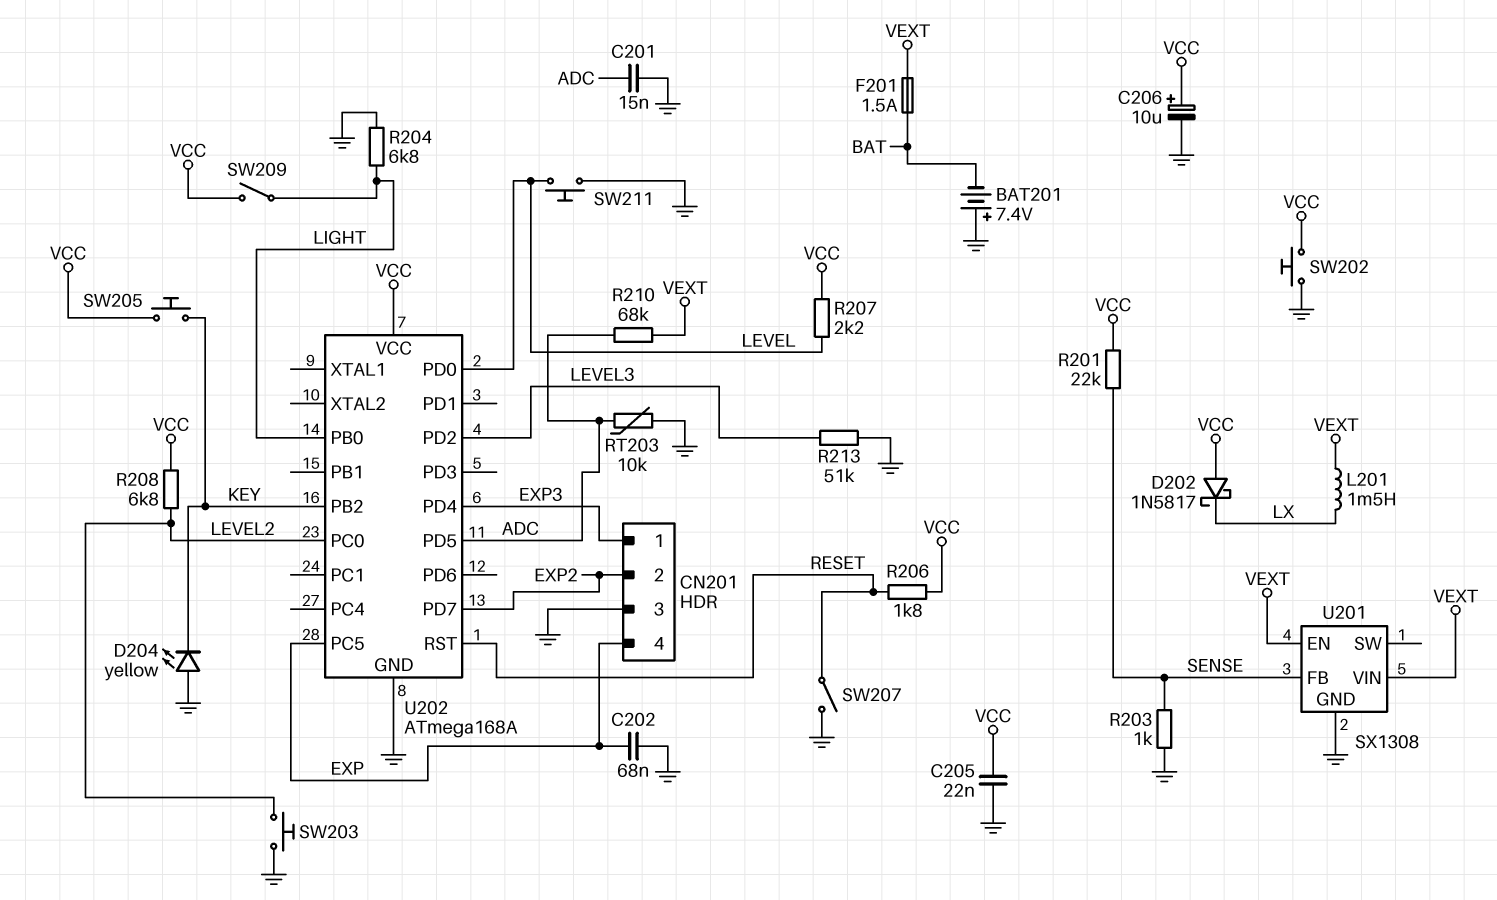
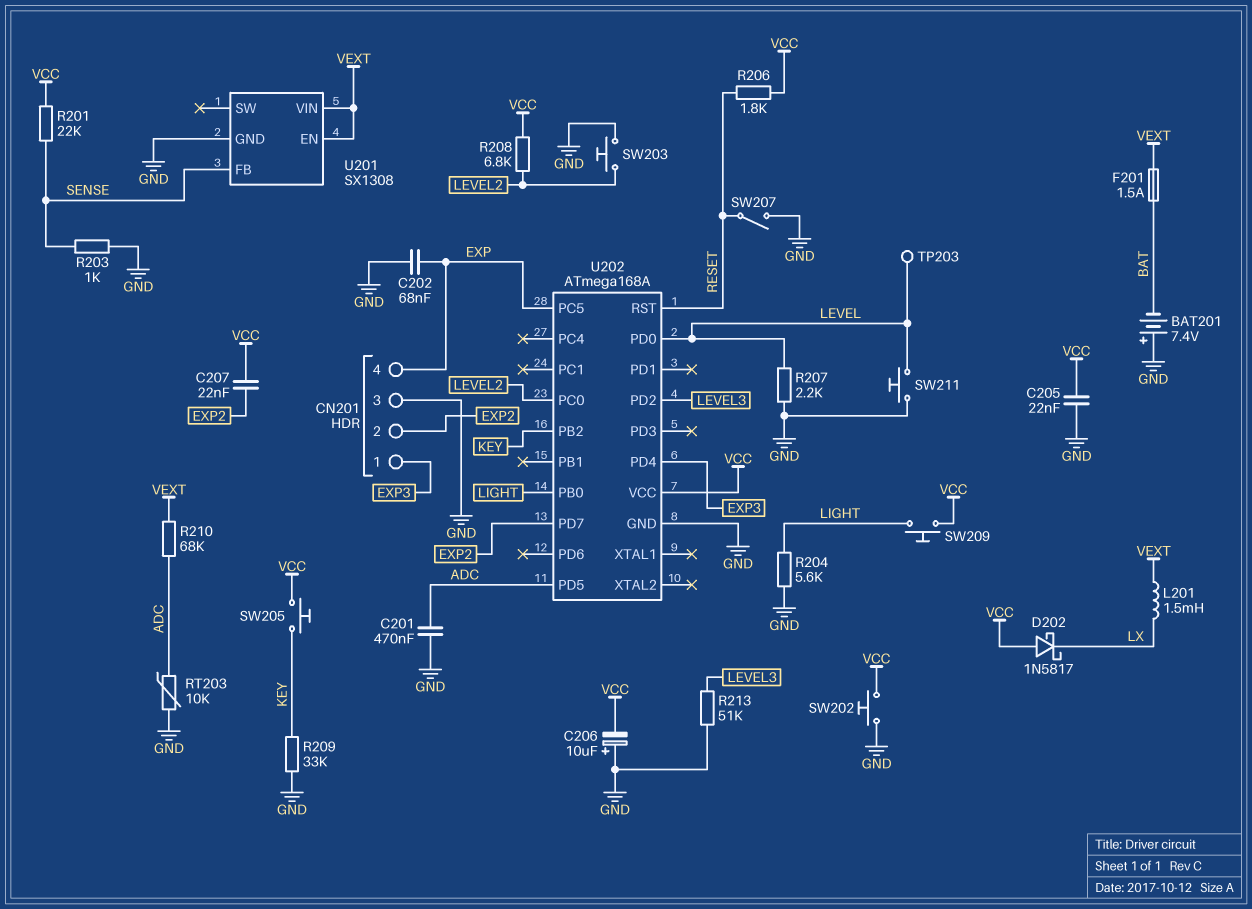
C201: 15nF (ADC, GND) -> 470nF (ADC, GND)
C206: 10uF (plus VCC, minus GND) -> 10uF (plus GND, minus VCC)
C207: none -> 22nF (EXP2, VCC)
D204: LED yellow (A GND, K KEY) -> none
R204: 6.8k (GND, LIGHT) -> 5.6k (GND, LIGHT)
R207: 2.2k (LEVEL, VCC) -> 2.2k (GND, LEVEL)
R209: none -> 33k (GND, KEY)
SW209: switch (LIGHT, VCC) -> button (LIGHT, VCC)
TP203: none -> test point (LEVEL)

